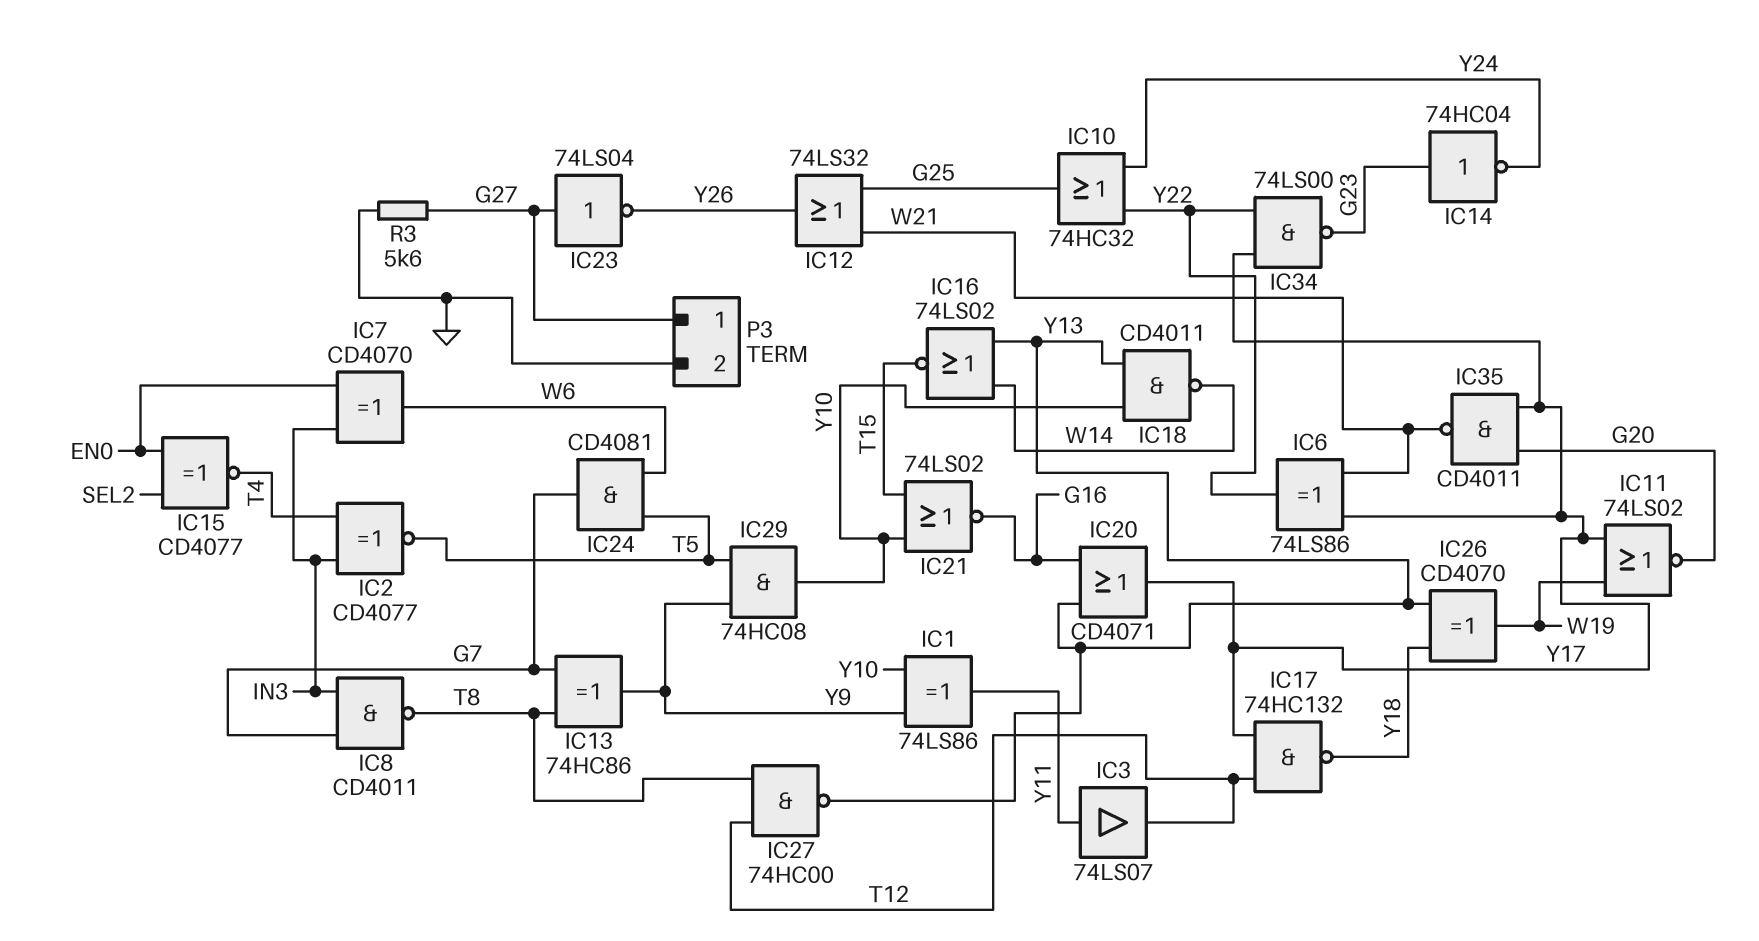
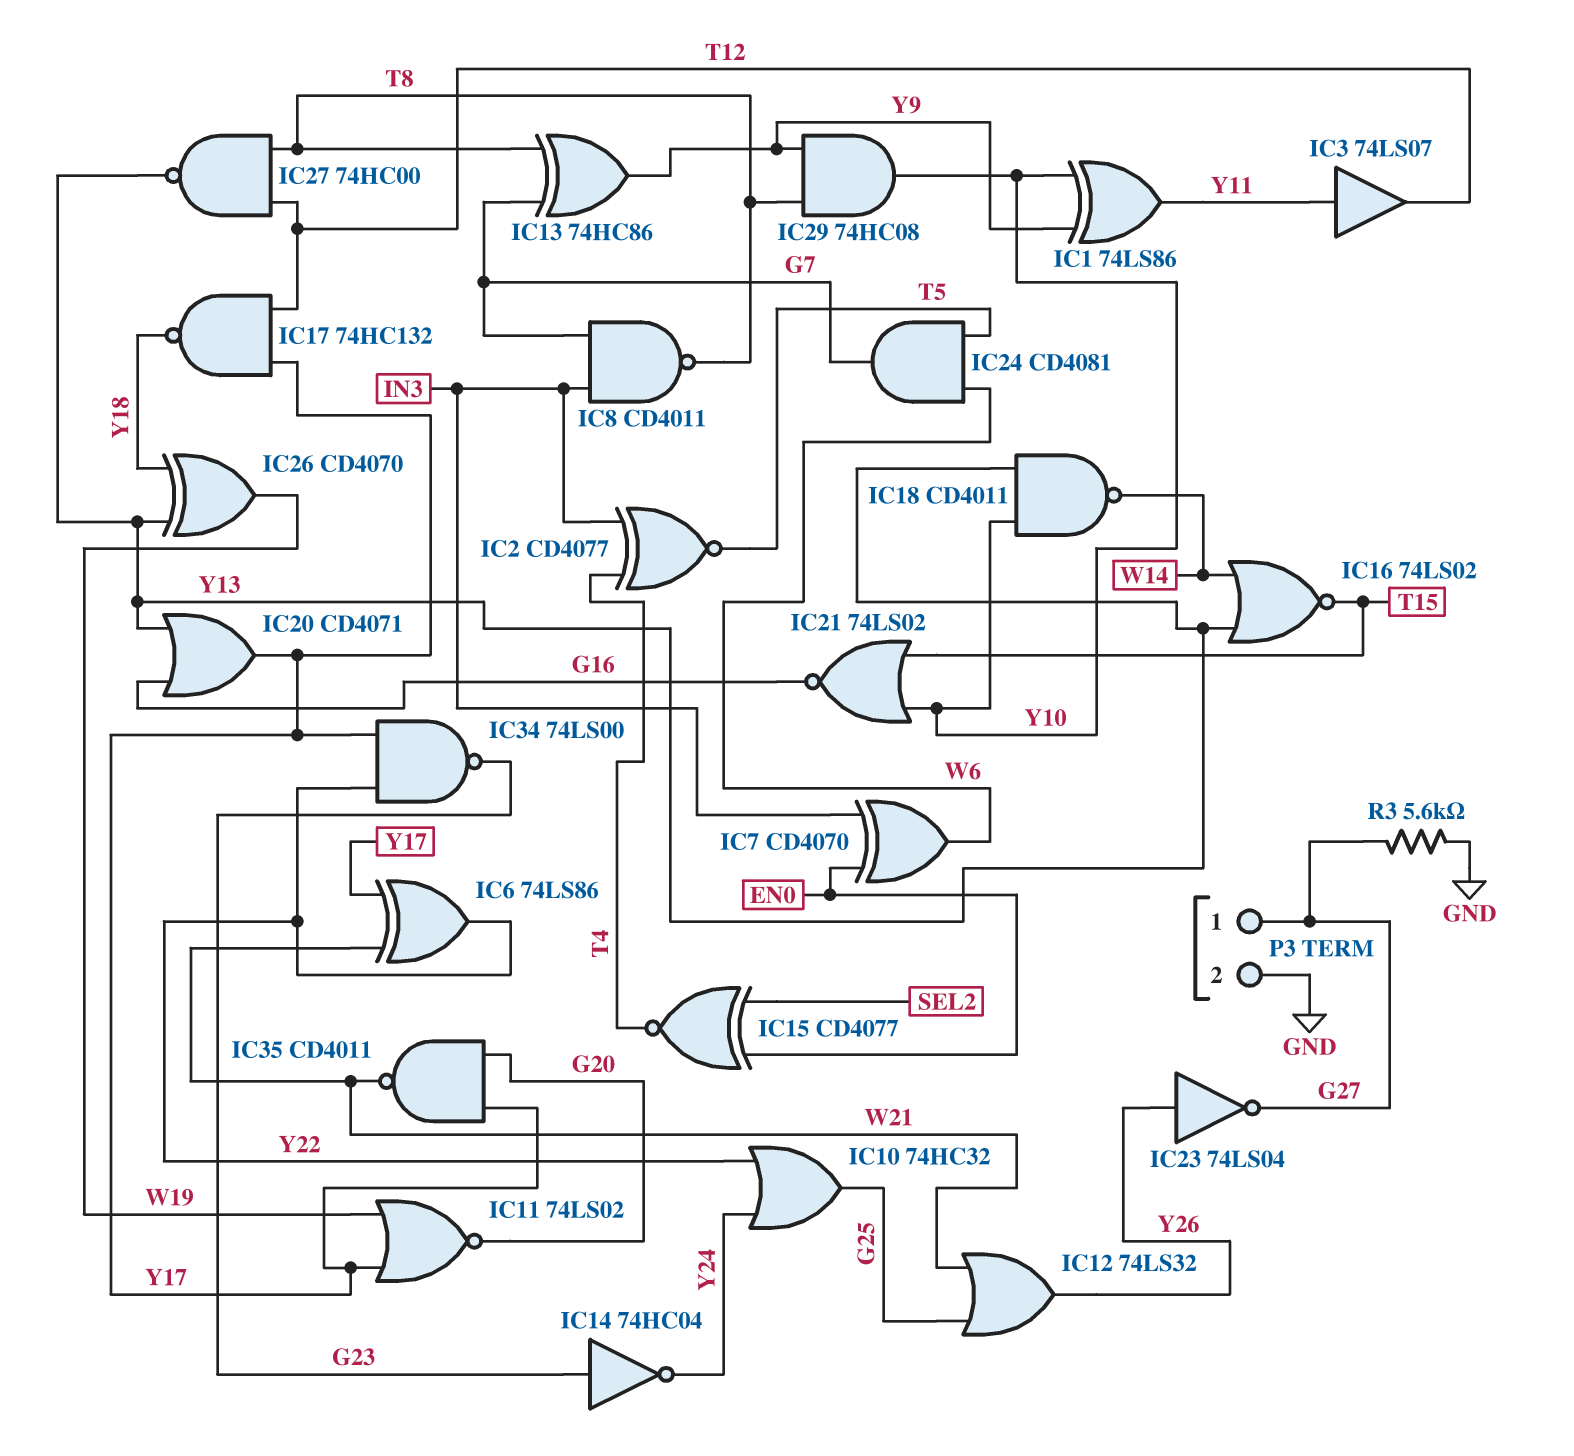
IC23: NOT 74LS04 (in G27, out Y26) -> NOT 74LS04 (in Y26, out G27)
IC29: AND 74HC08 (in T5, in Y9, out Y10) -> AND 74HC08 (in T8, in Y9, out Y10)

